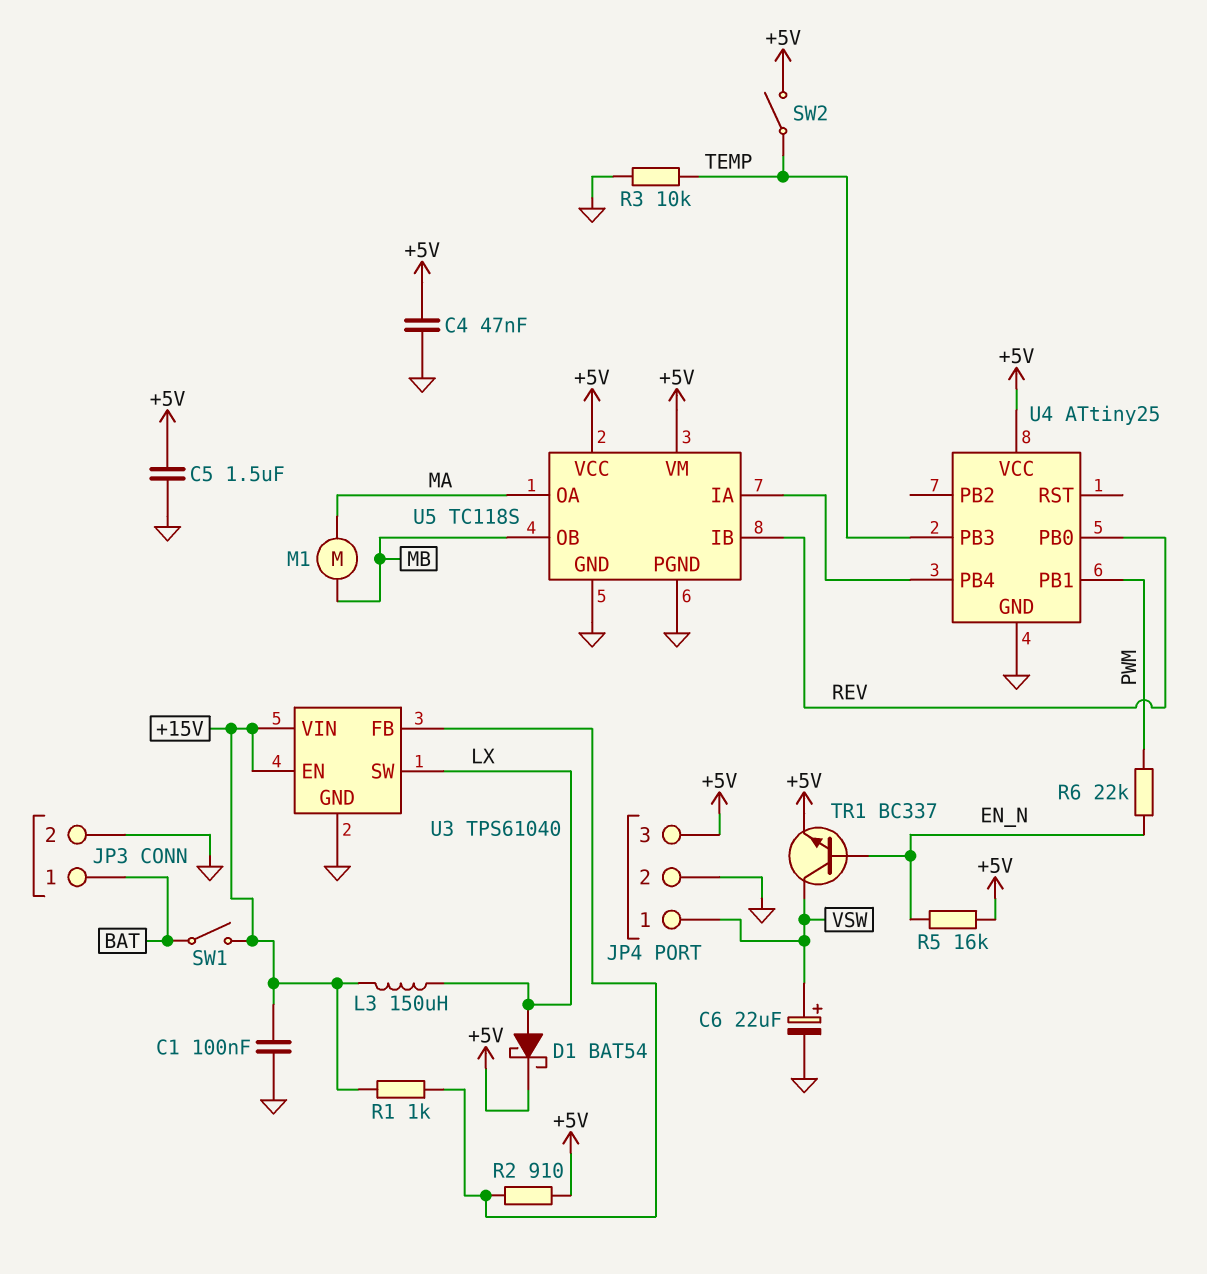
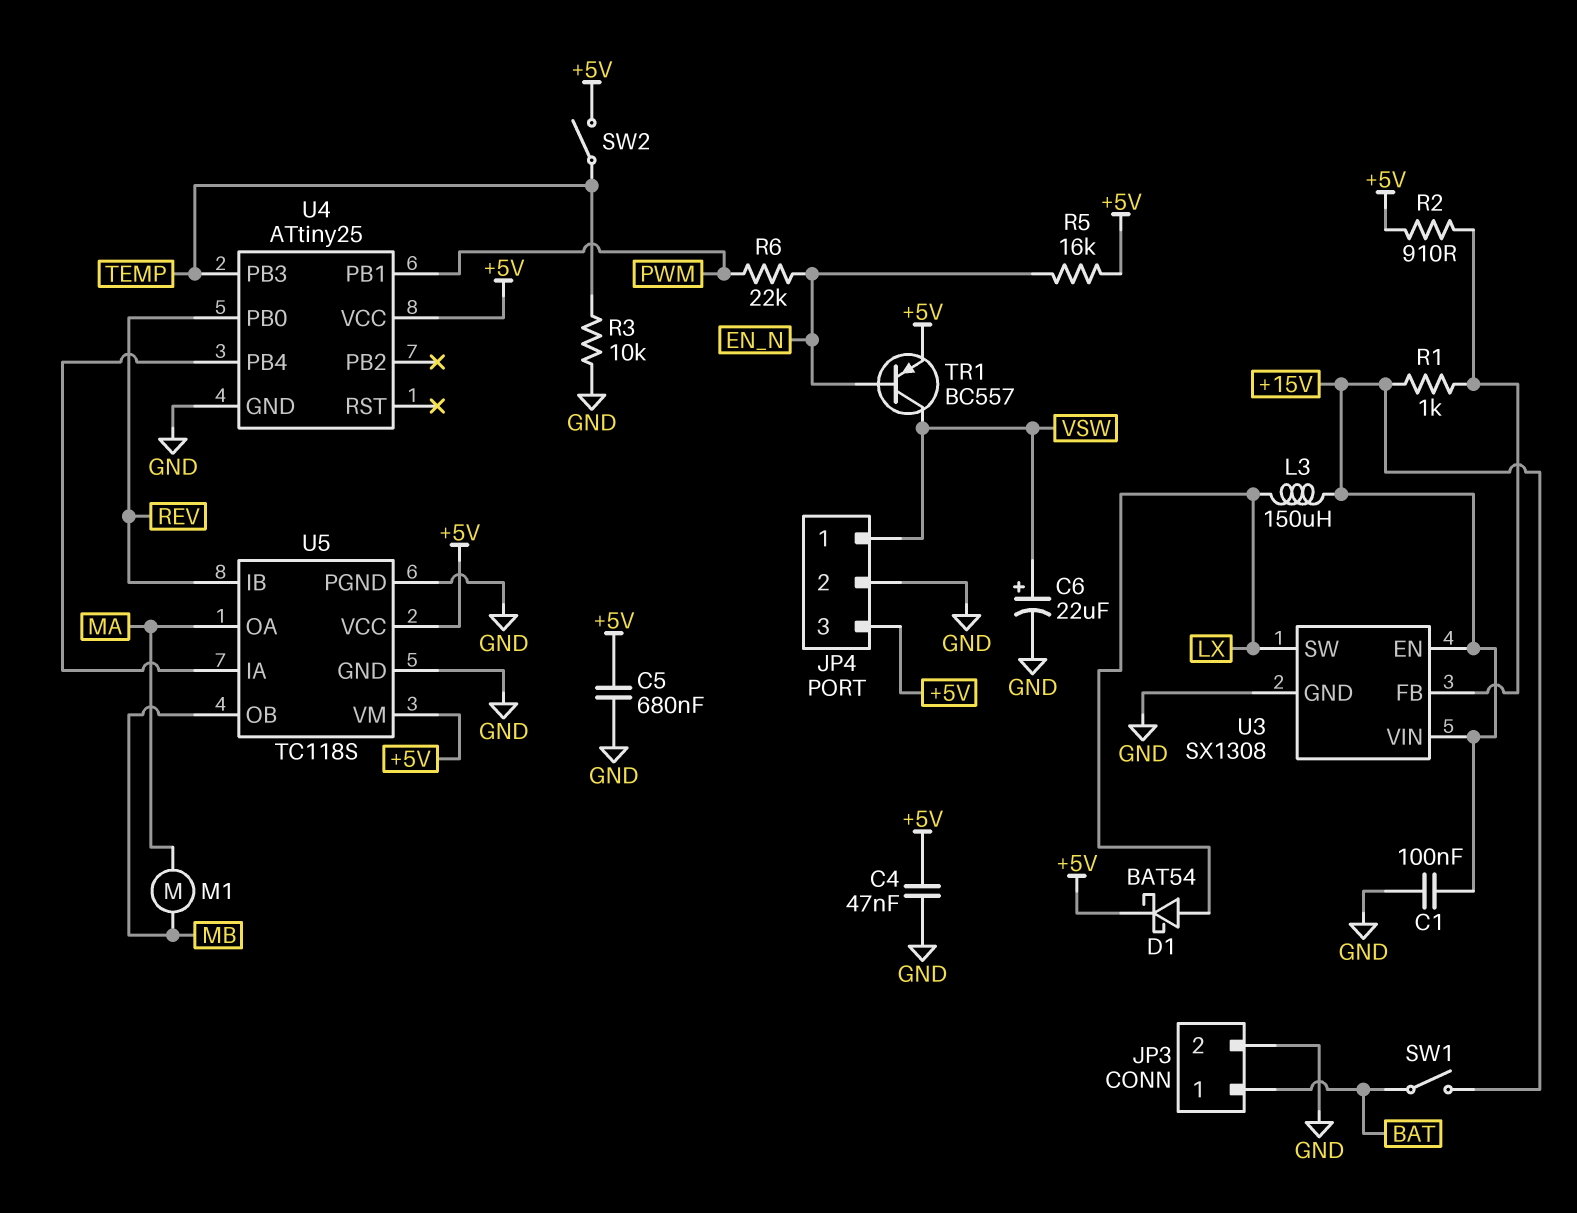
C5: 1.5uF (+5V, GND) -> 680nF (+5V, GND)
TR1: NPN BC337 (B EN_N, C VSW, E +5V) -> PNP BC557 (B EN_N, C VSW, E +5V)
U3: TPS61040 -> SX1308

